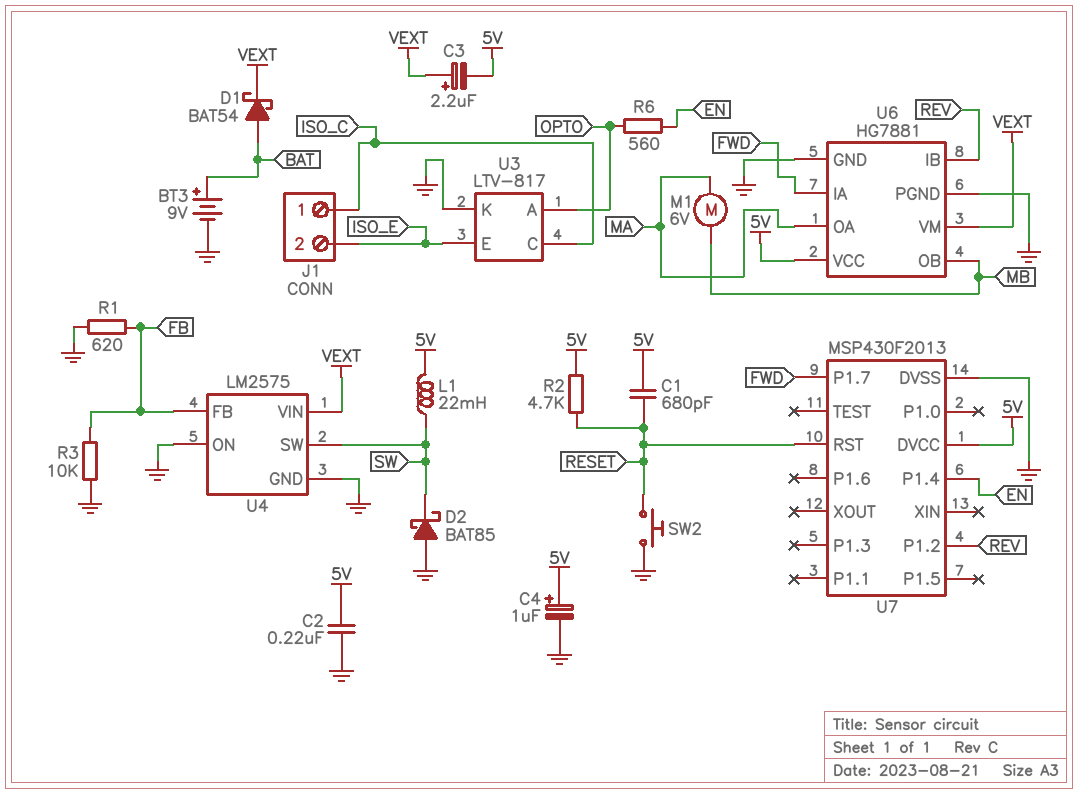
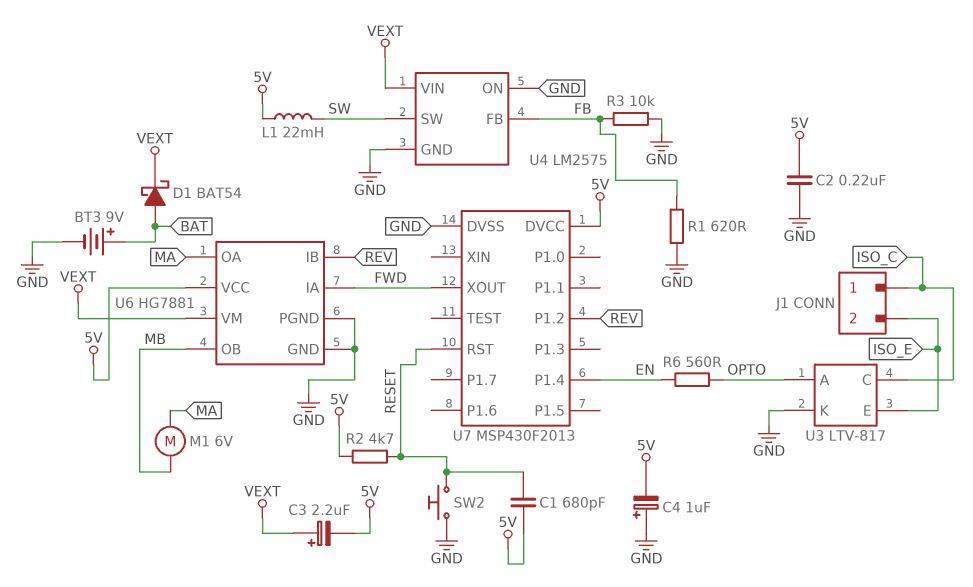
C4: 1uF (plus 5V, minus GND) -> 1uF (plus GND, minus 5V)
D2: schottky BAT85 (A GND, K SW) -> none
U7 pin P1.7: FWD -> none
U7 pin XOUT: none -> FWD

